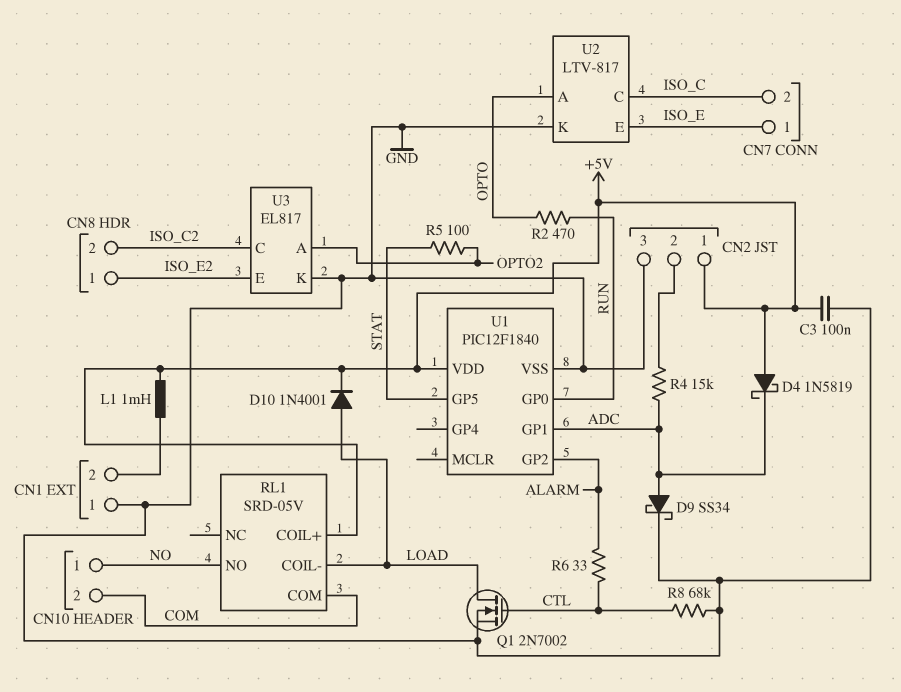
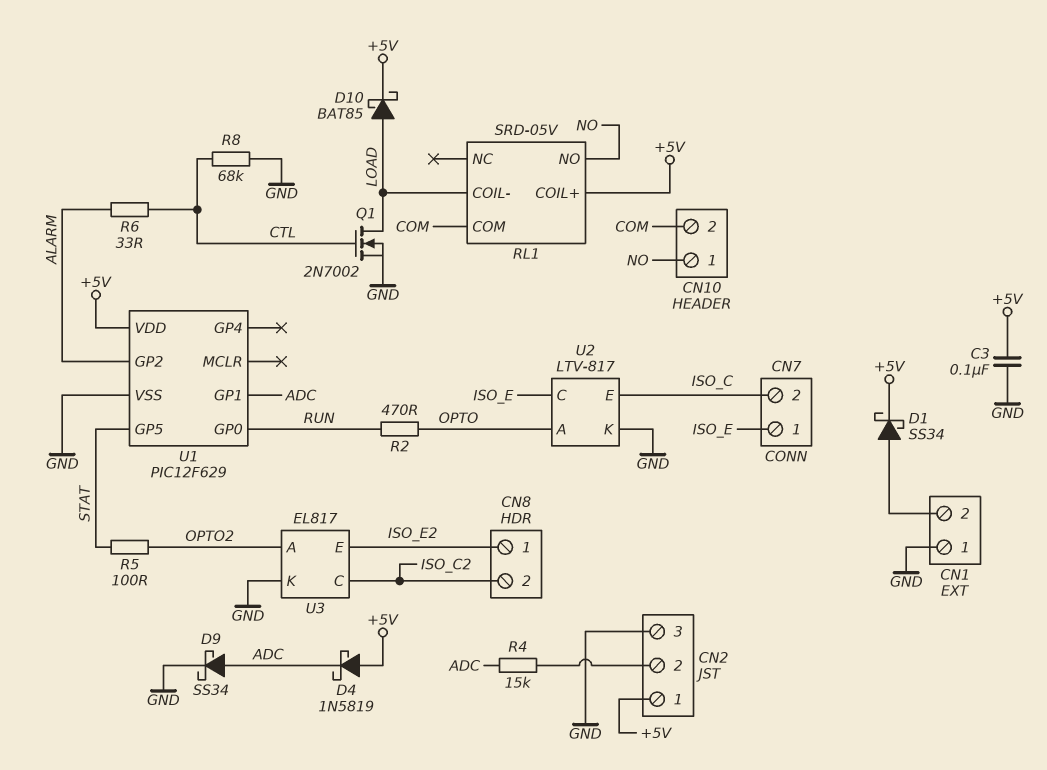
D1: none -> schottky SS34 (A CN1/2, K +5V)
D10: diode 1N4001 (A LOAD, K +5V) -> schottky BAT85 (A LOAD, K +5V)
L1: 1mH (+5V, CN1/2) -> none
U1: PIC12F1840 -> PIC12F629
U2 pin C: ISO_C -> ISO_E
U2 pin E: ISO_E -> ISO_C

